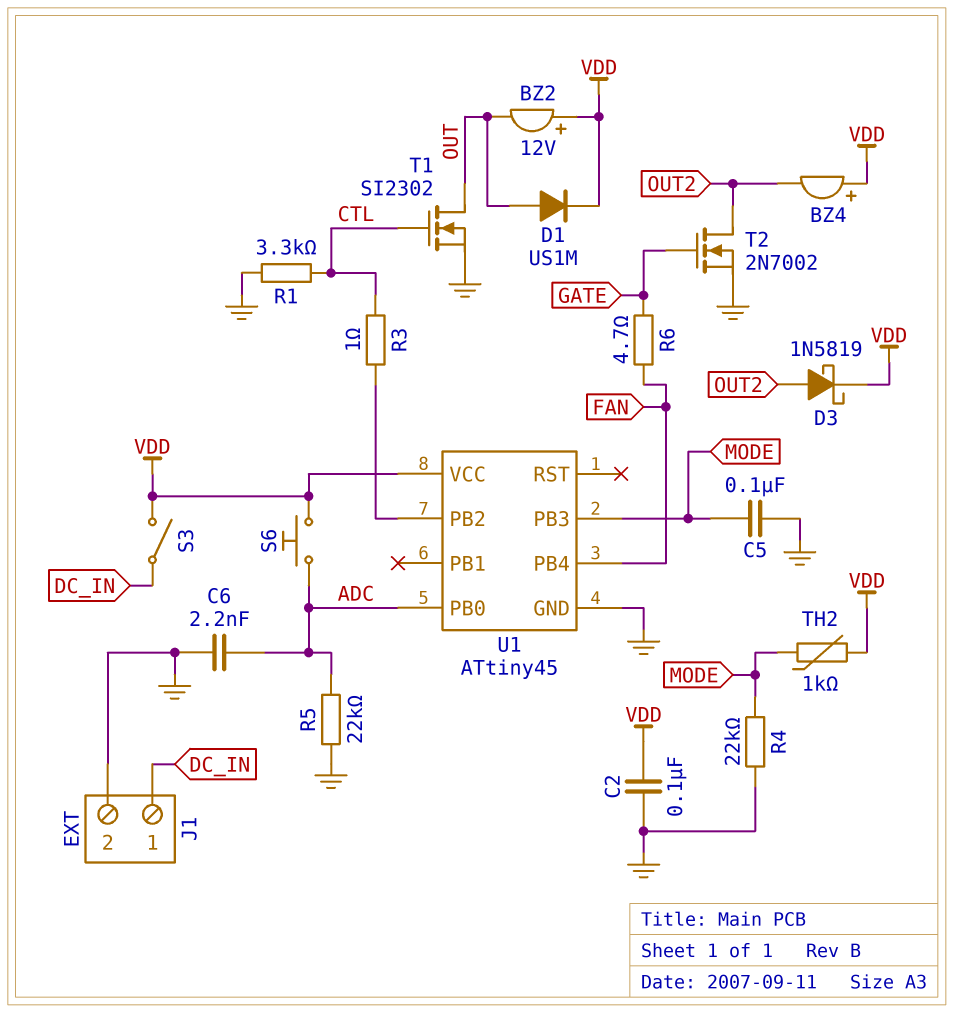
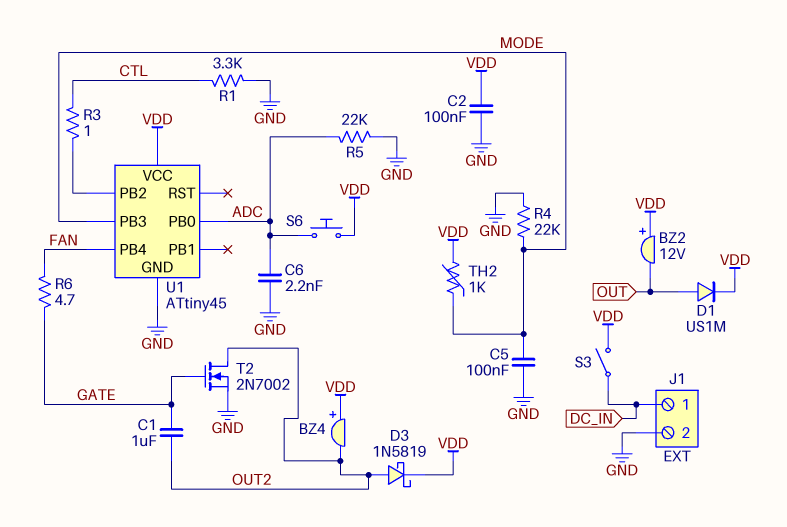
C1: none -> 1uF (GATE, OUT2)
T1: NMOS SI2302 (G CTL, D OUT, S GND) -> none

